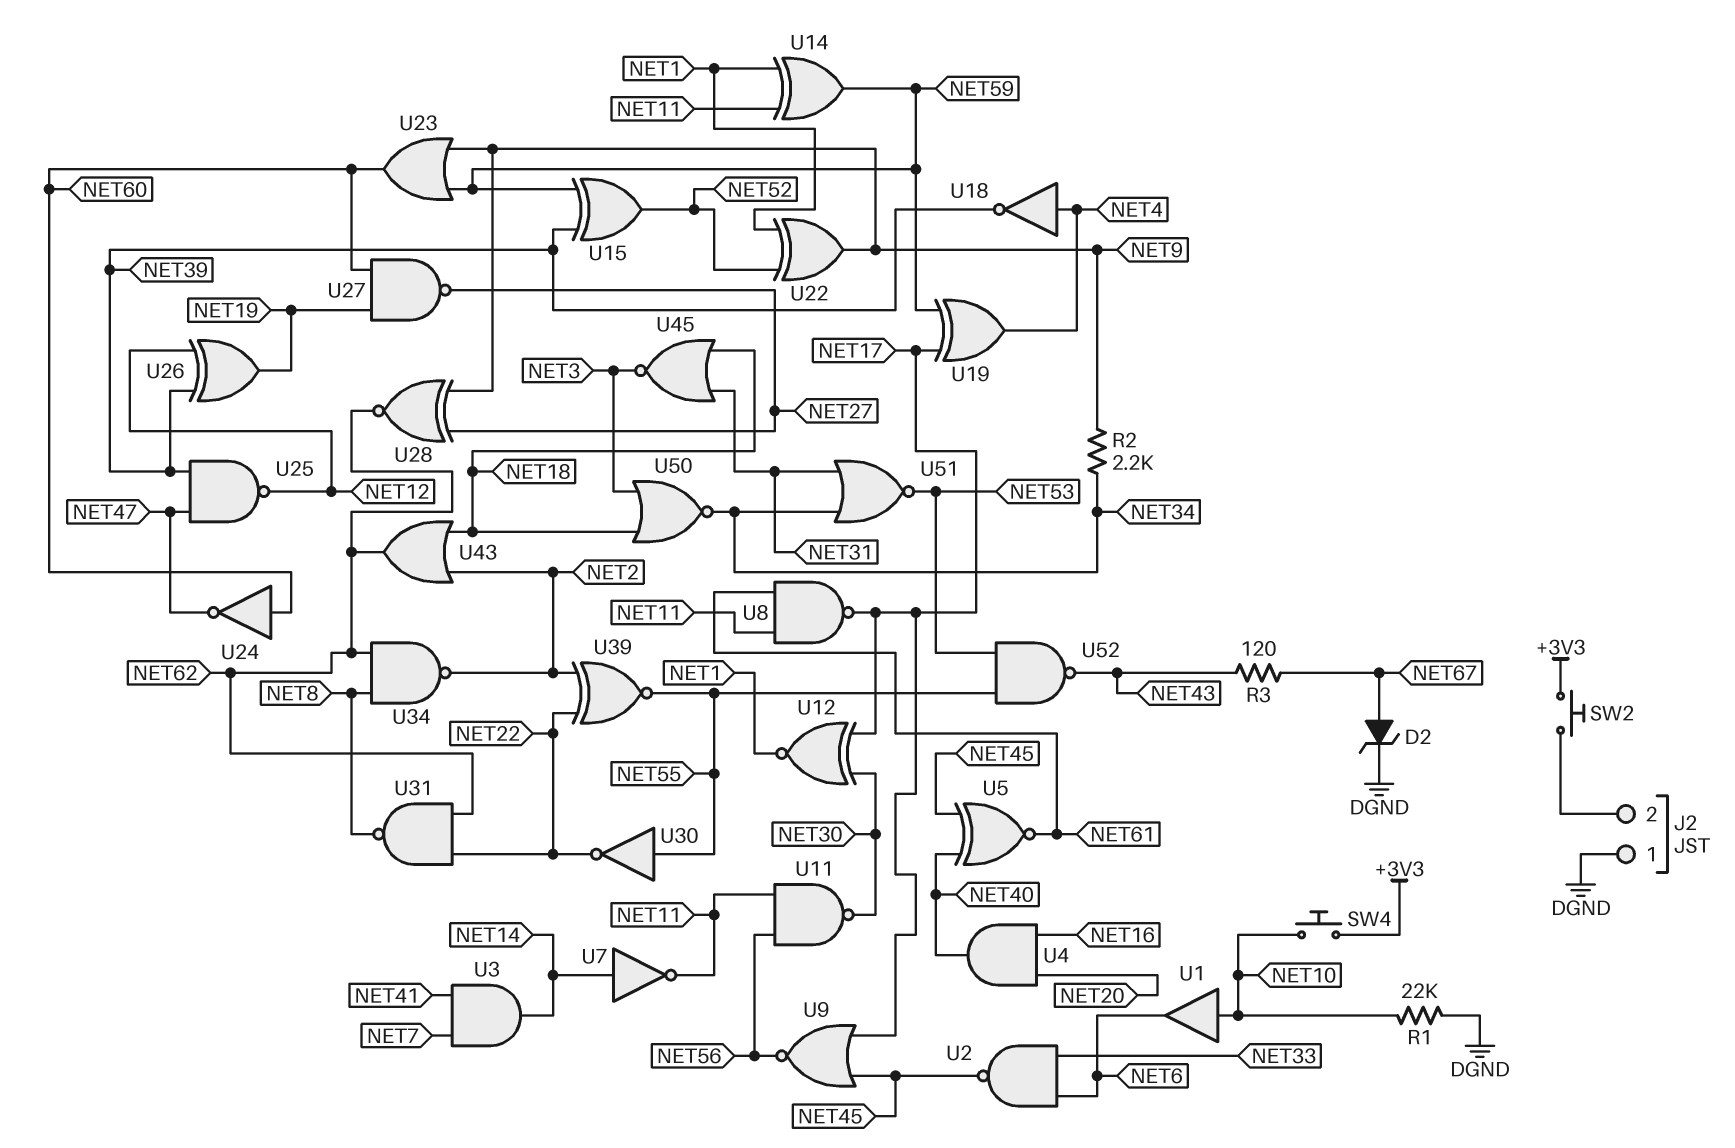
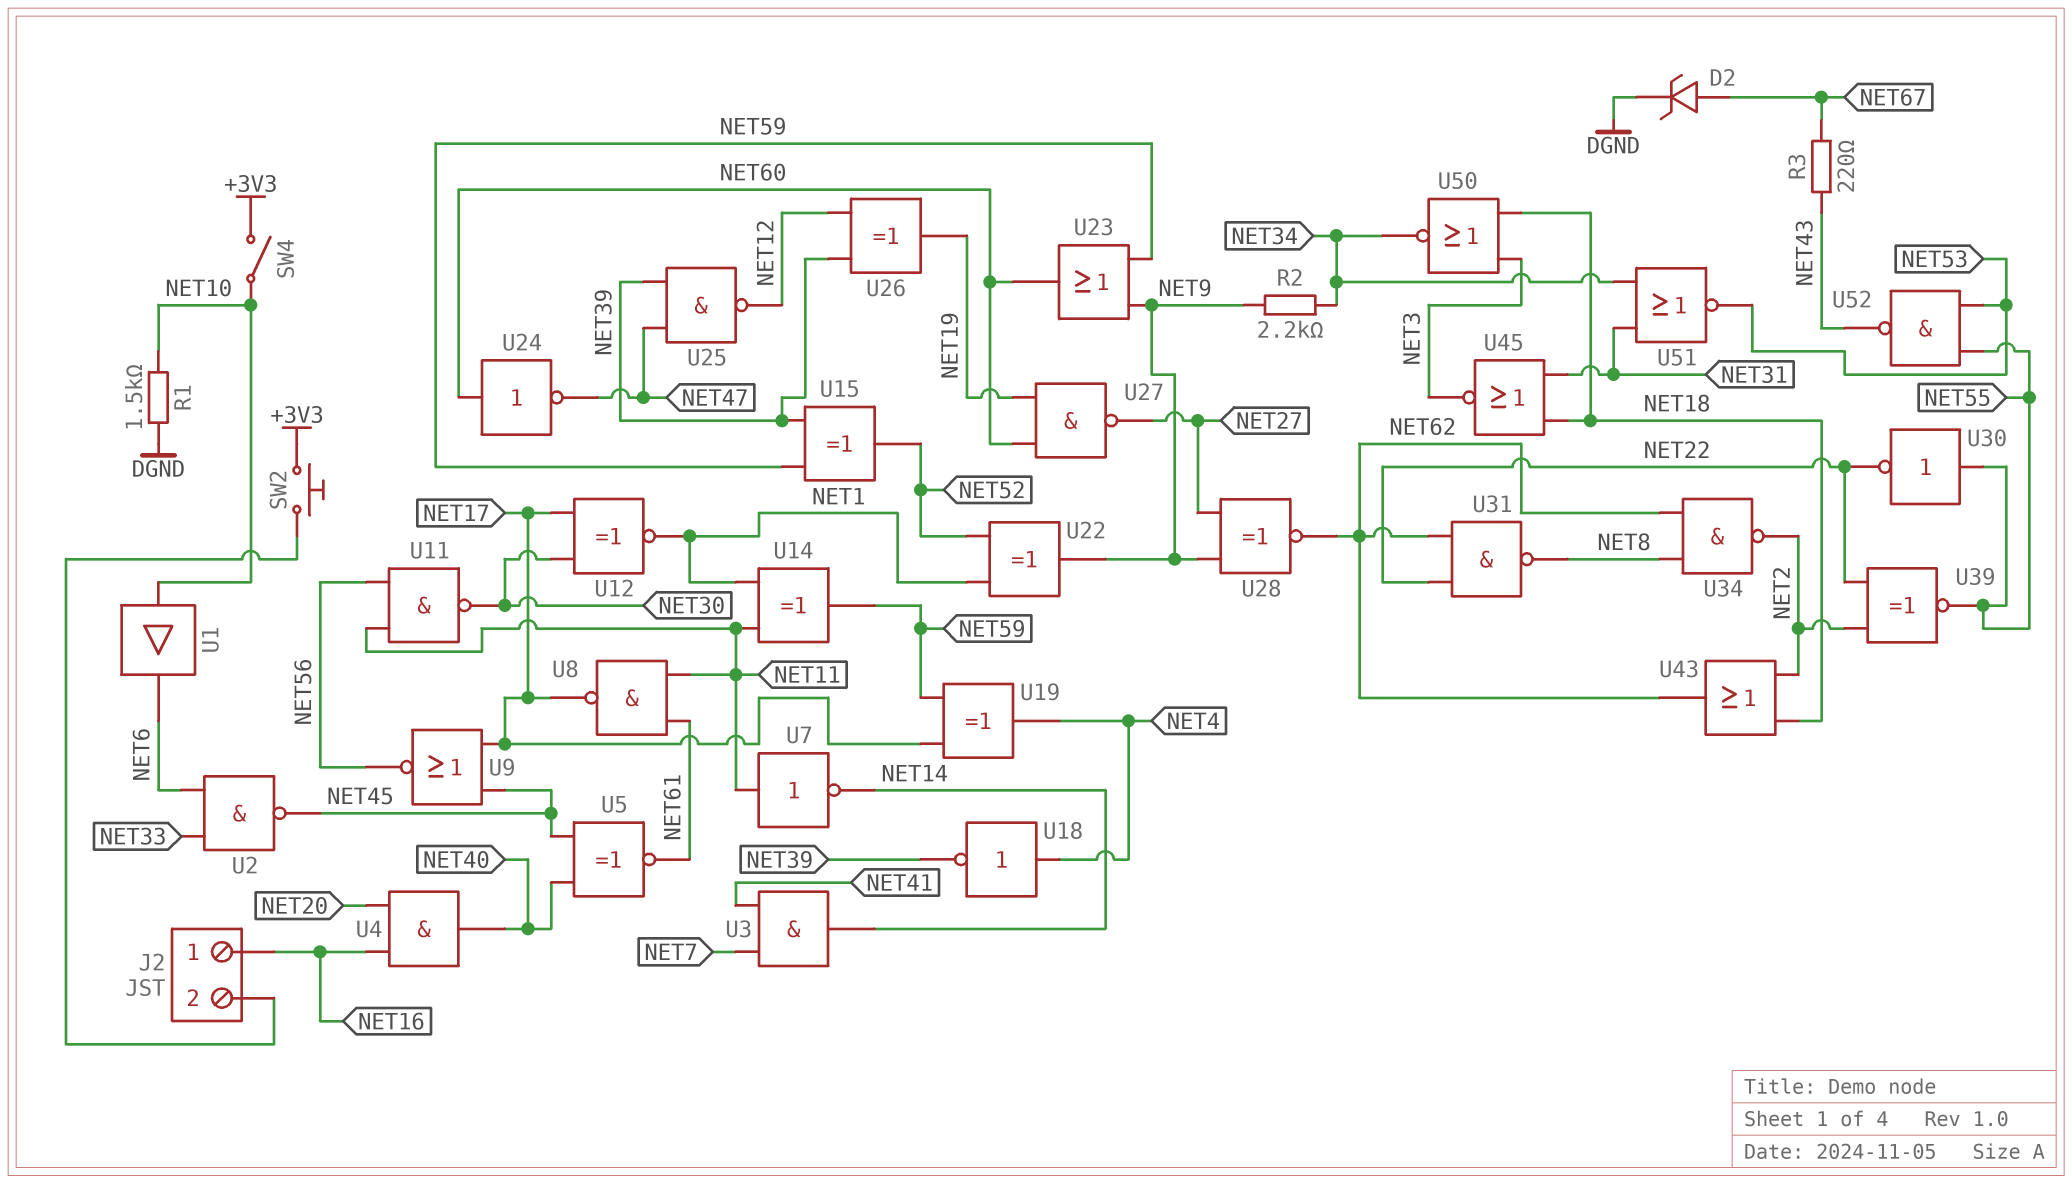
J2 pin 1: DGND -> NET16
R1: 22k (DGND, NET10) -> 1.5k (DGND, NET10)
R3: 120 (NET43, NET67) -> 220 (NET43, NET67)
SW4: button (+3V3, NET10) -> switch (+3V3, NET10)
U7: NOT (in NET14, out NET11) -> NOT (in NET11, out NET14)

